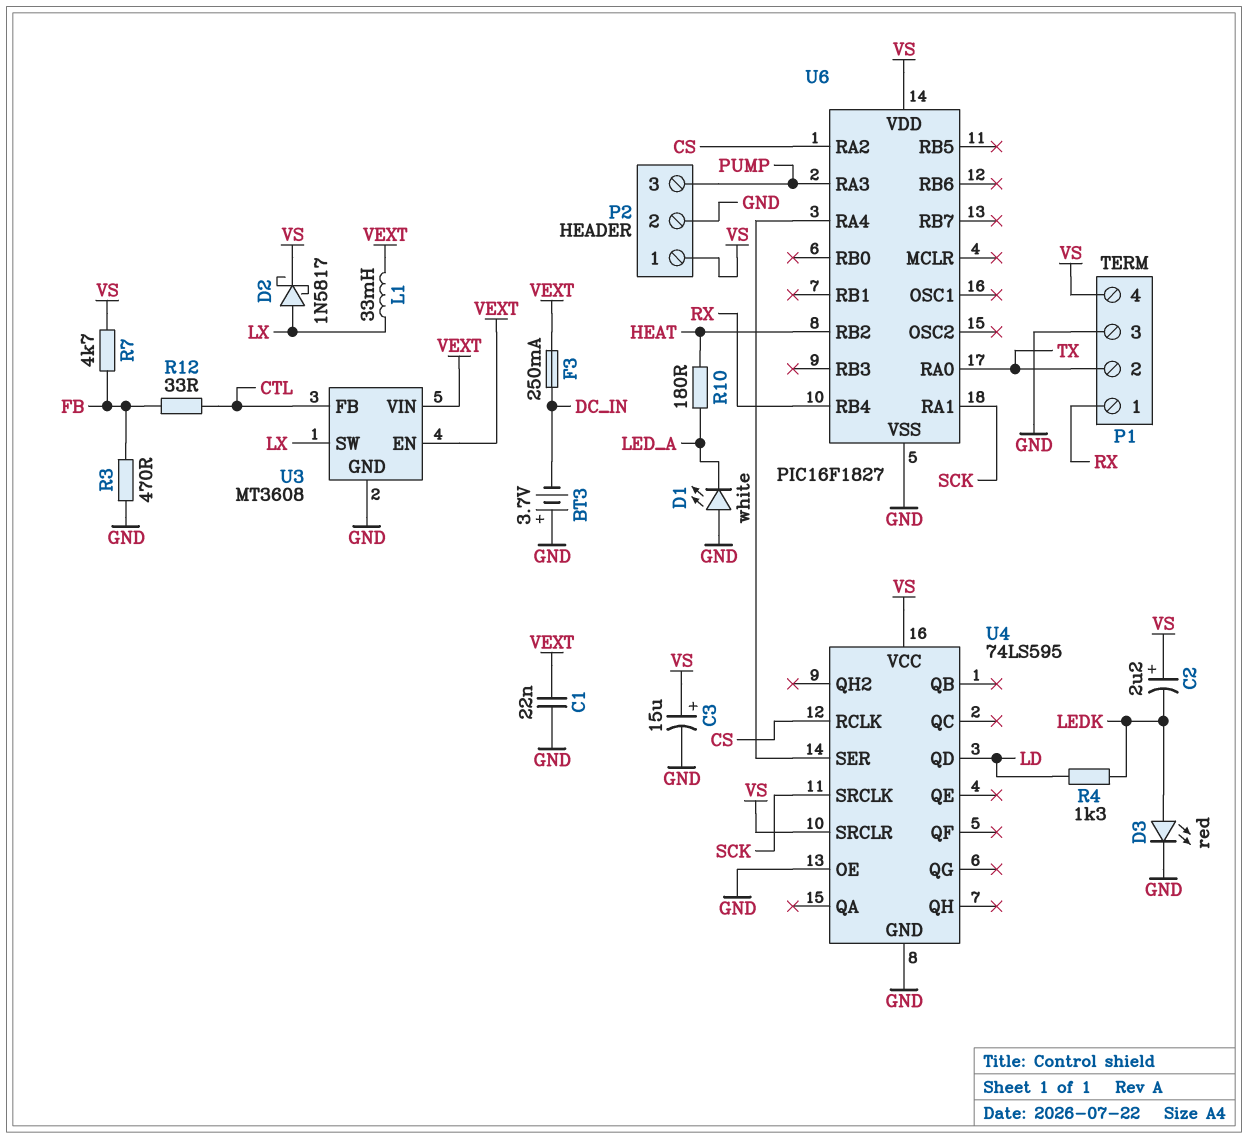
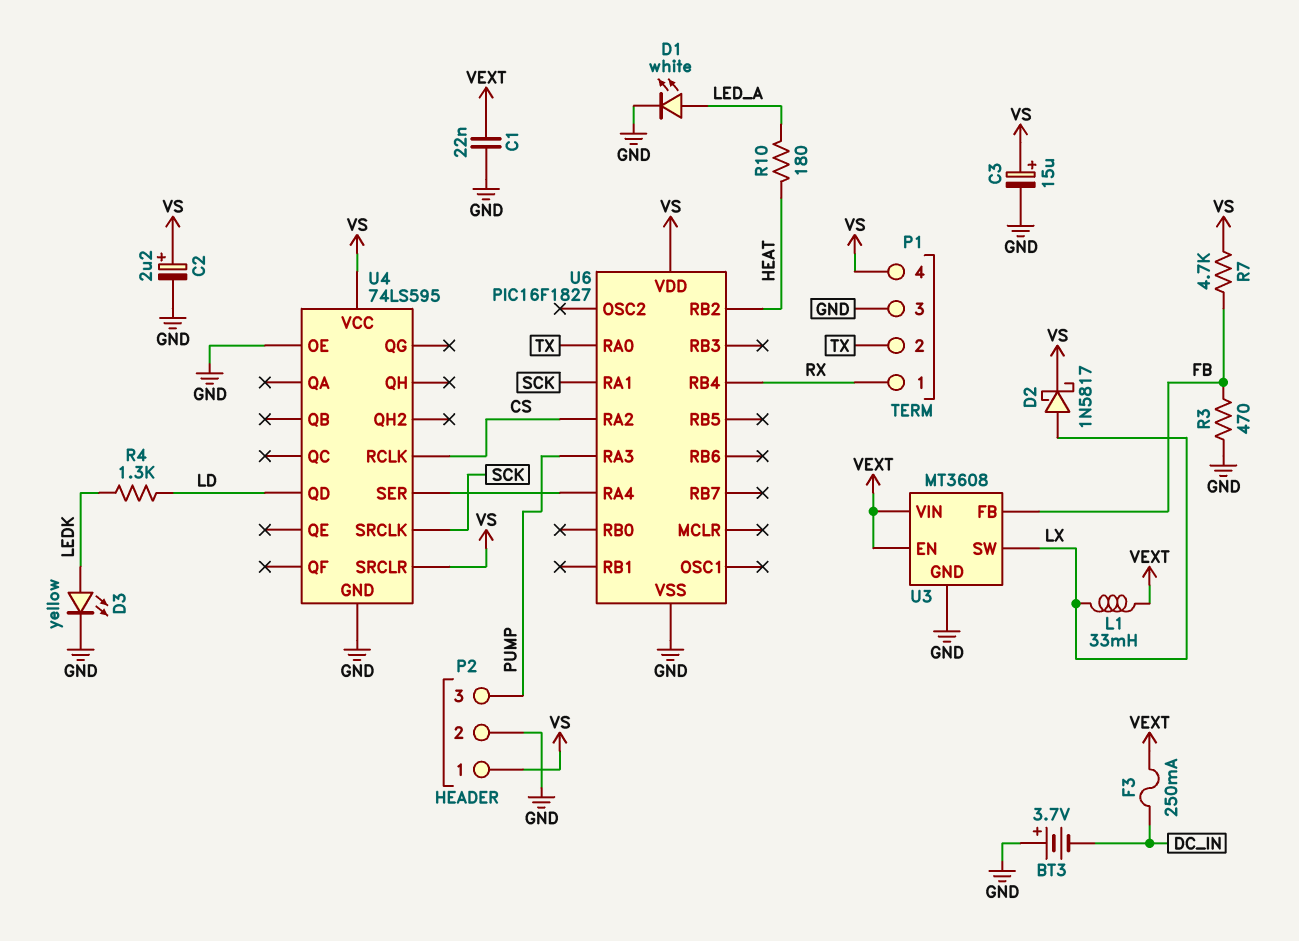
C2: 2.2uF (plus VS, minus LEDK) -> 2.2uF (plus VS, minus GND)
D1: LED white (A GND, K LED_A) -> LED white (A LED_A, K GND)
D3: LED red (A LEDK, K GND) -> LED yellow (A LEDK, K GND)
R12: 33 (CTL, FB) -> none
U3 pin FB: CTL -> FB

